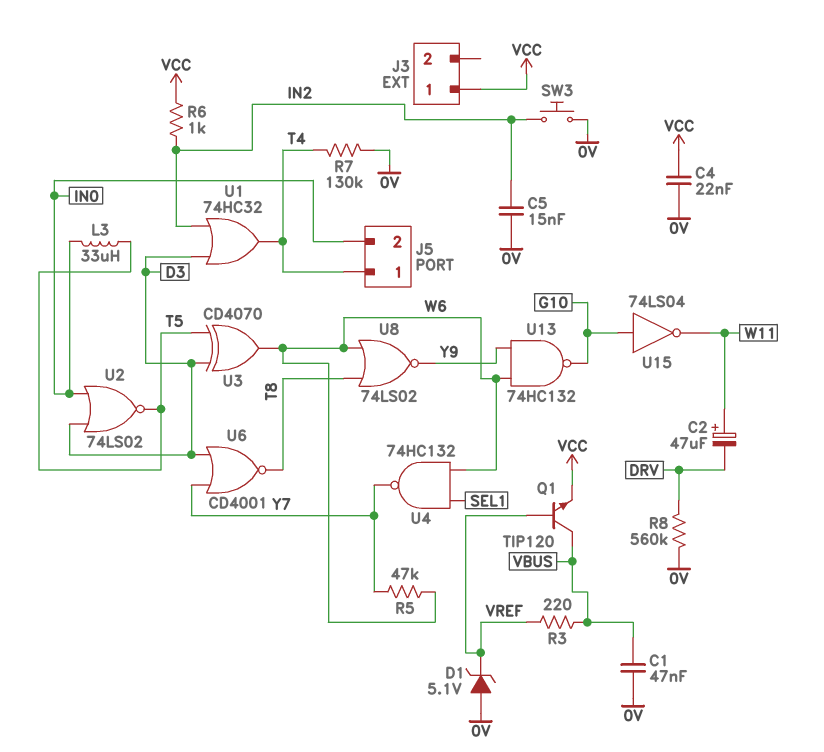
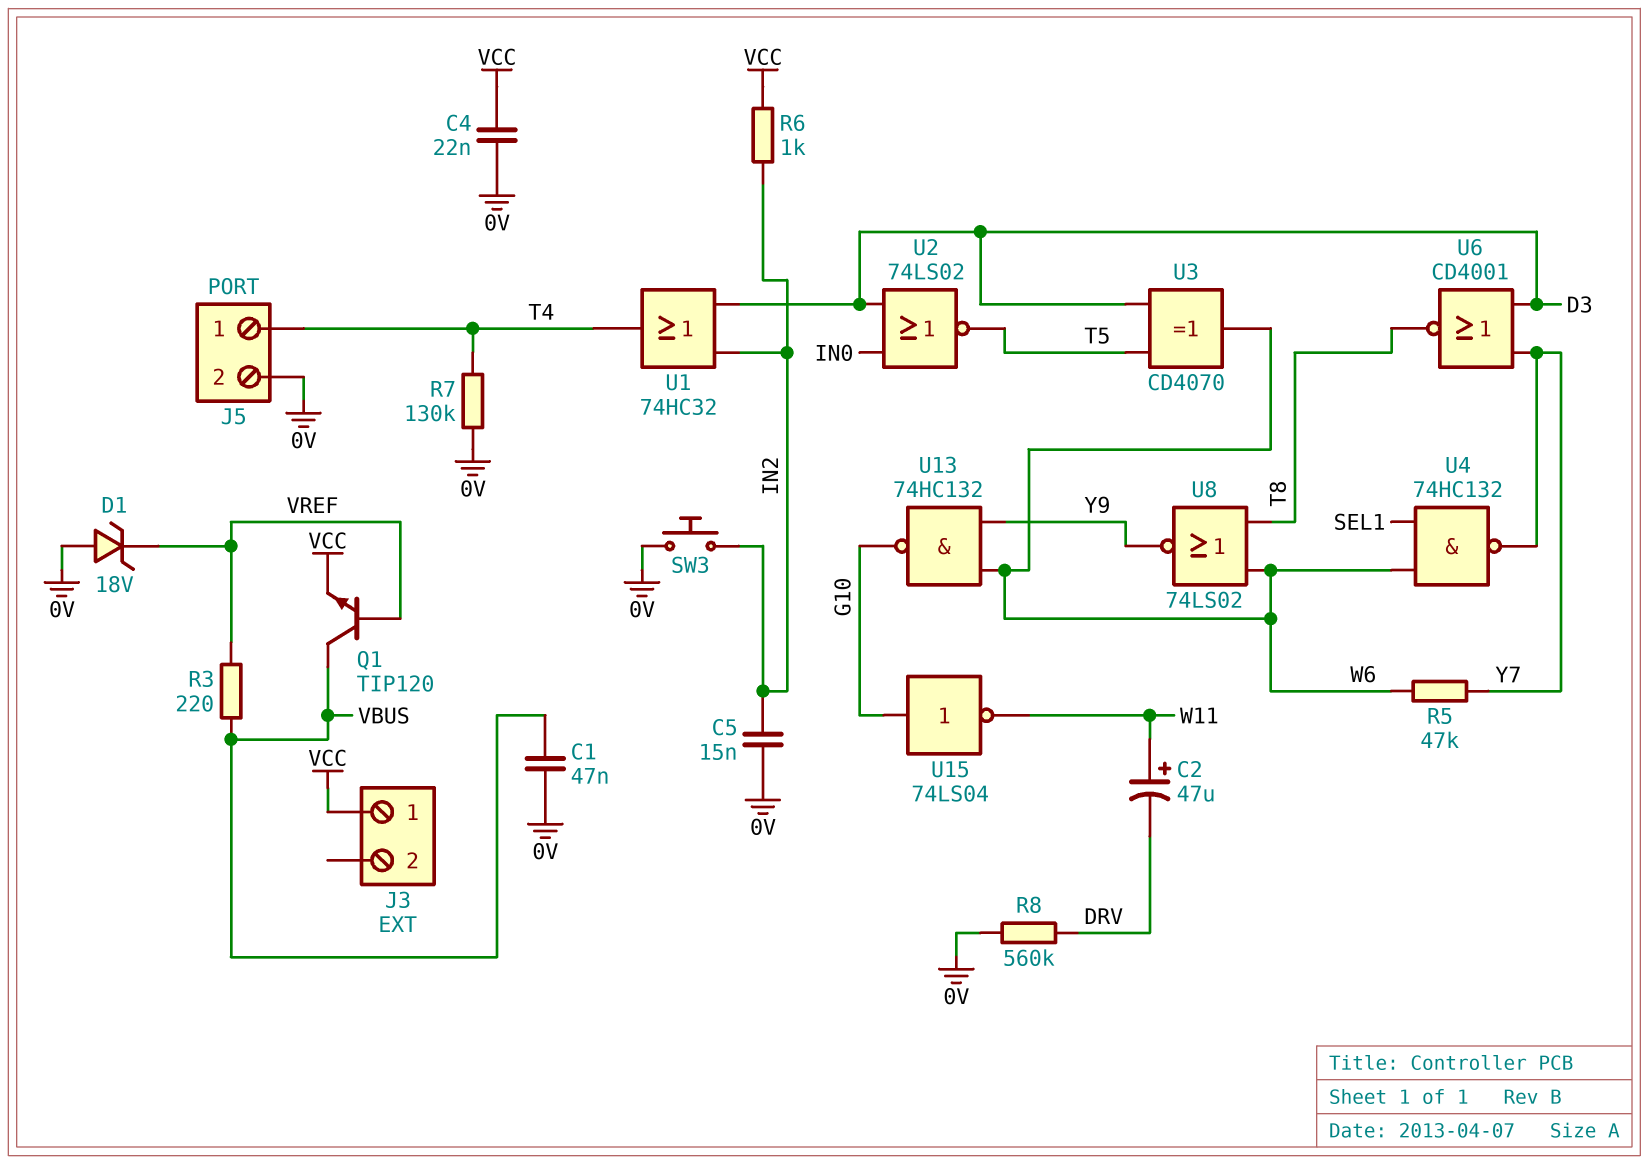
D1: zener 5.1V (A 0V, K VREF) -> zener 18V (A 0V, K VREF)
J5 pin 2: IN0 -> 0V
L3: 33uH (IN0, T5) -> none

